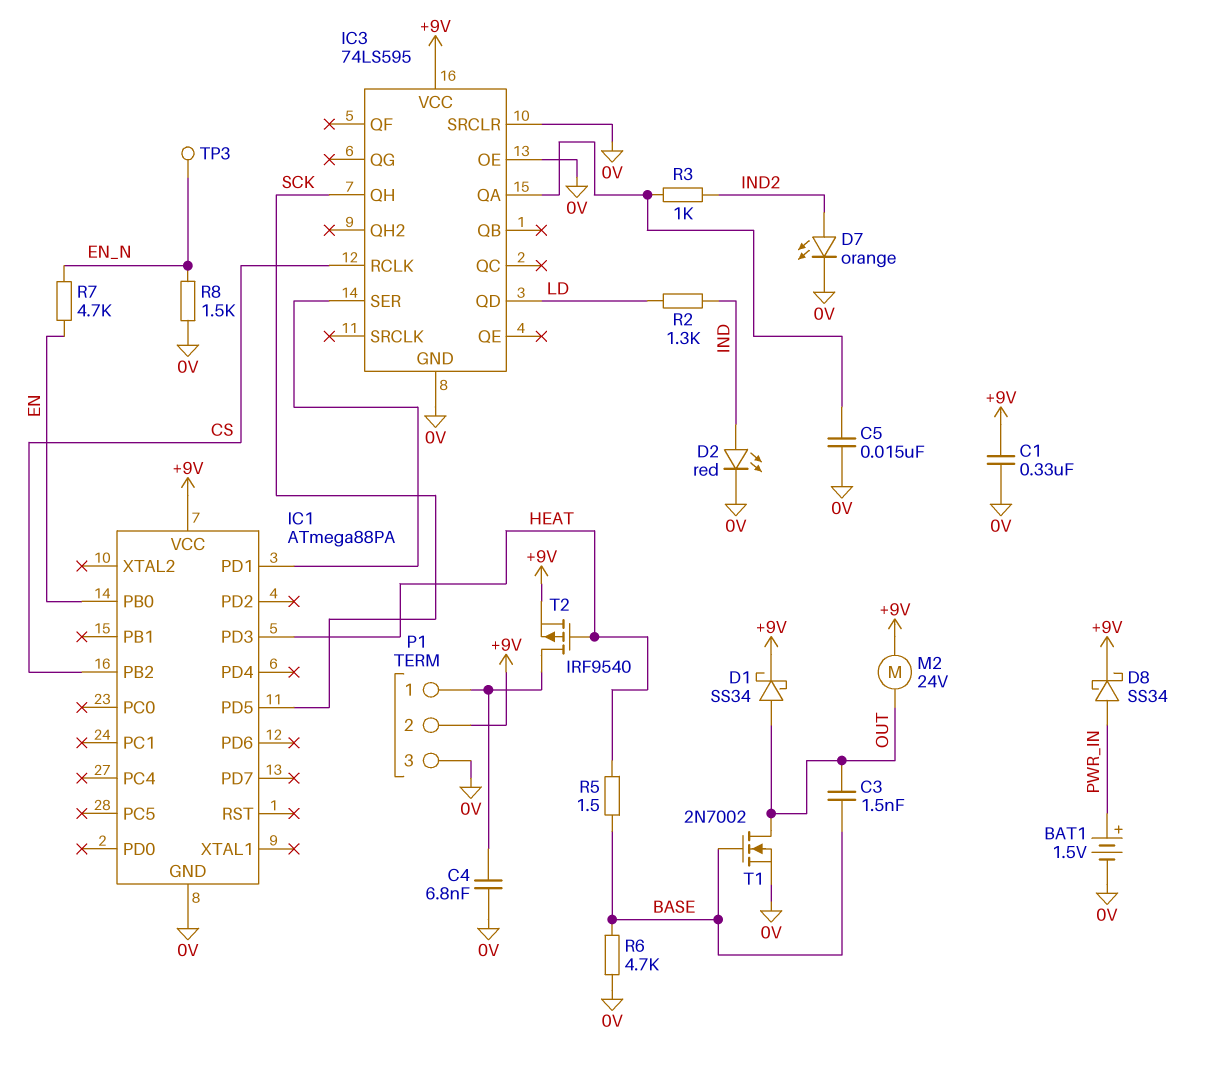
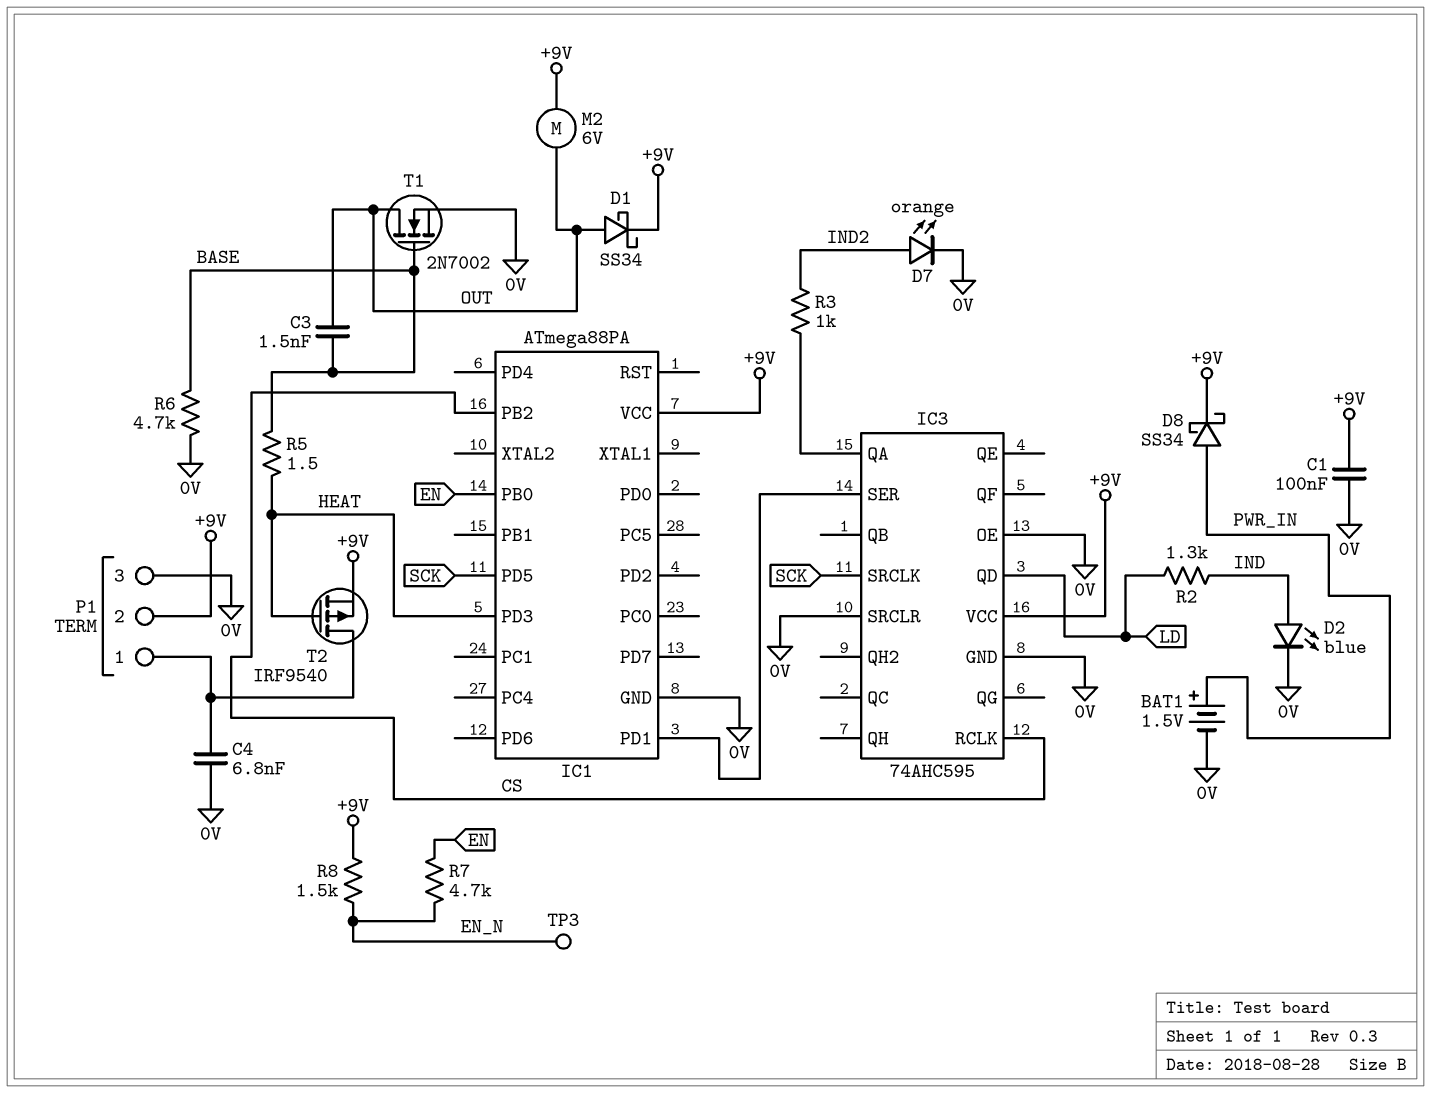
C1: 330nF (+9V, 0V) -> 100nF (+9V, 0V)
C5: 15nF (0V, IC3/QA) -> none
D2: LED red (A IND, K 0V) -> LED blue (A IND, K 0V)
IC3: 74LS595 -> 74AHC595
IC3 pin QH: SCK -> none
IC3 pin SRCLK: none -> SCK
M2: motor 24V (+9V, OUT) -> motor 6V (+9V, OUT)
R8: 1.5k (0V, EN_N) -> 1.5k (+9V, EN_N)

